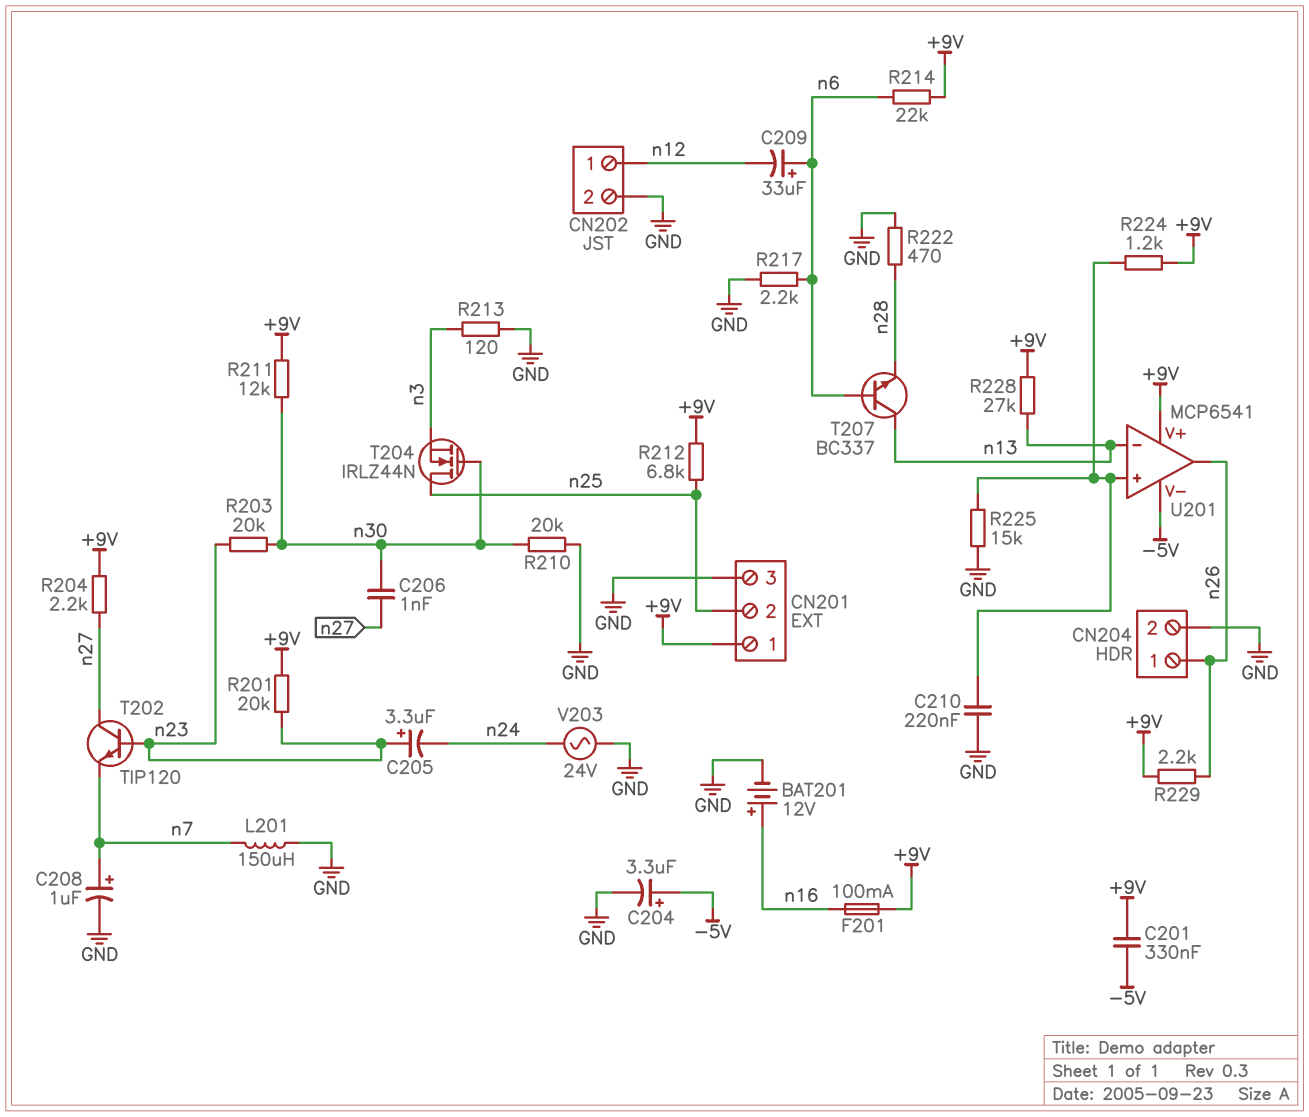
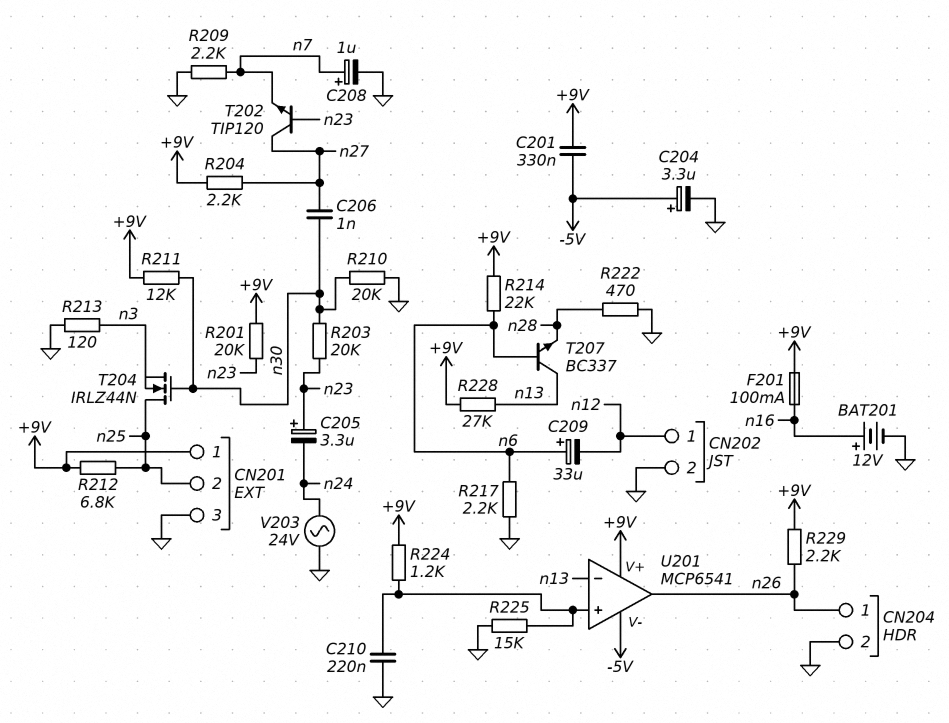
L201: 150uH (GND, n7) -> none
R209: none -> 2.2k (GND, n7)

